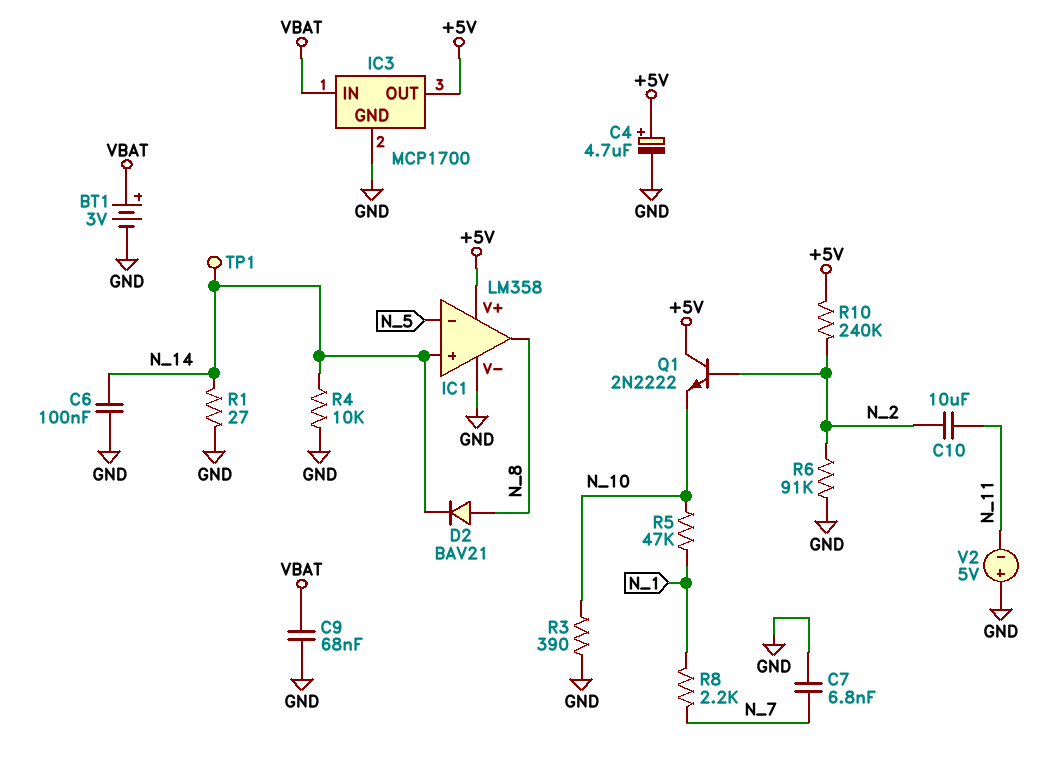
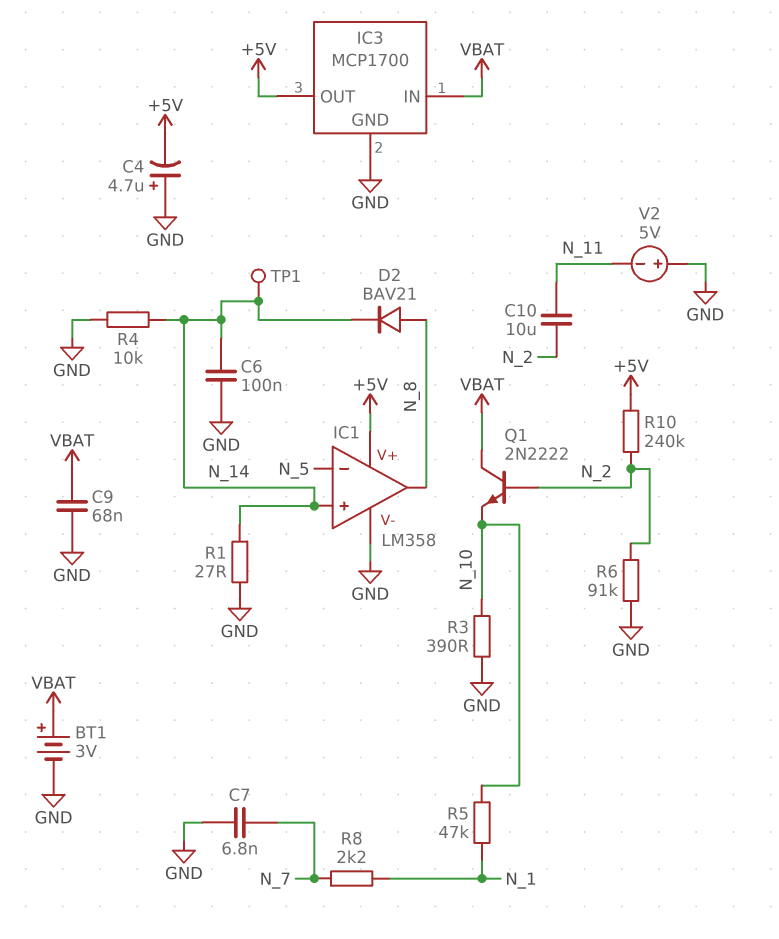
C4: 4.7uF (plus +5V, minus GND) -> 4.7uF (plus GND, minus +5V)
Q1: NPN 2N2222 (B N_2, C +5V, E N_10) -> NPN 2N2222 (B N_2, C VBAT, E N_10)

